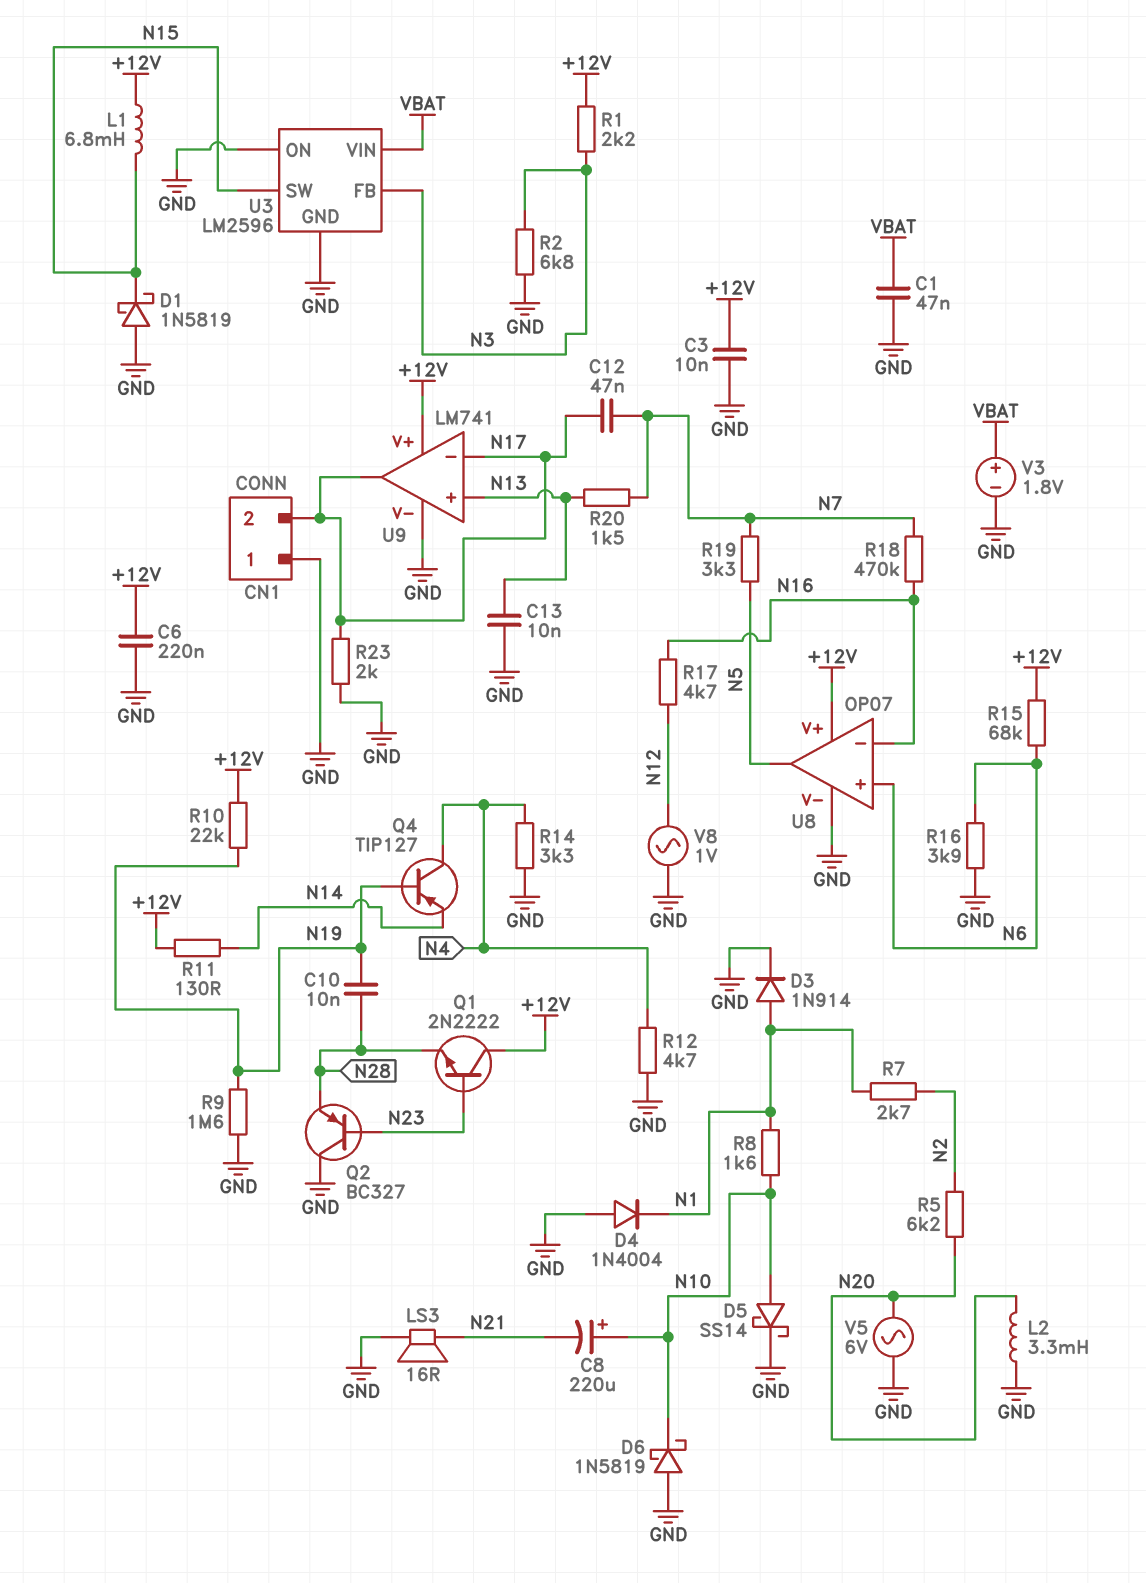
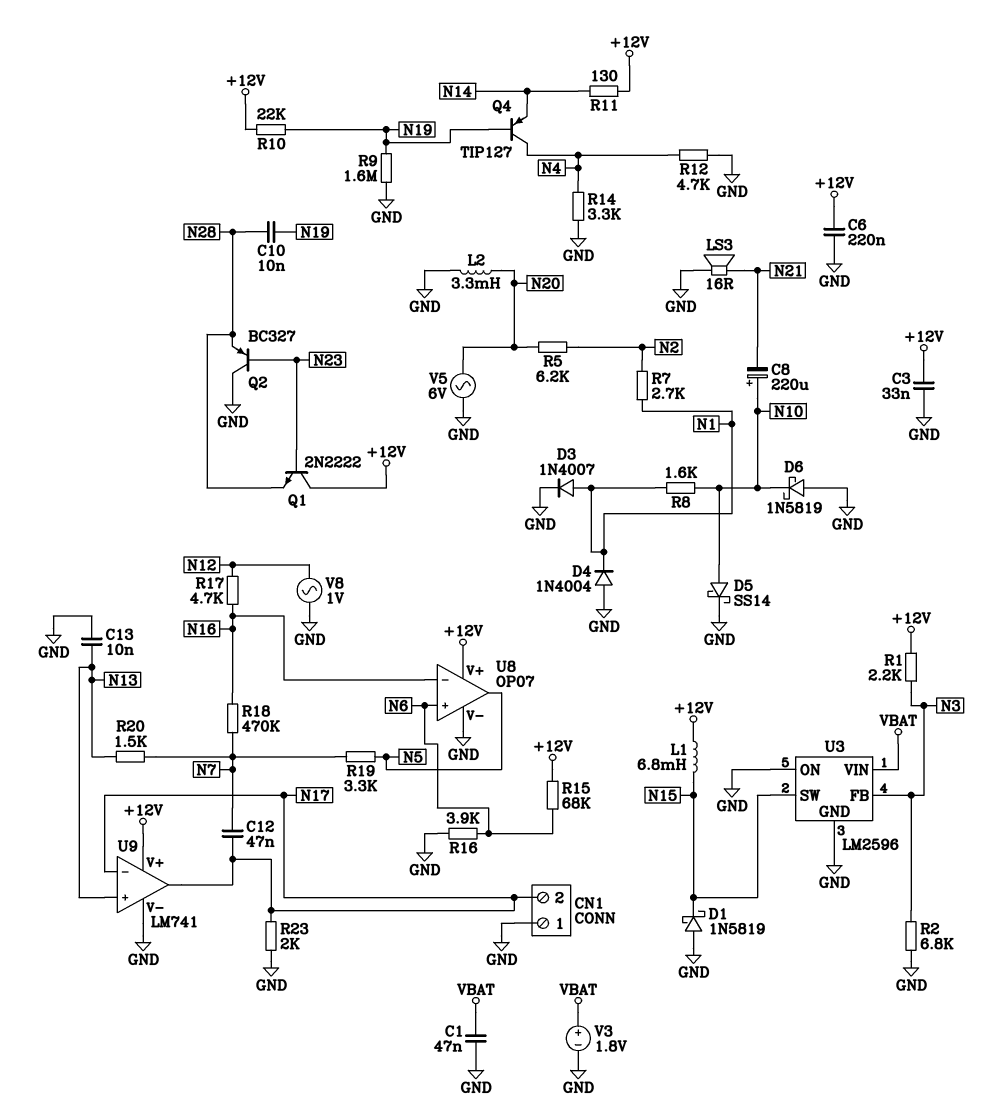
C3: 10nF (+12V, GND) -> 33nF (+12V, GND)
D3: diode 1N914 (A N1, K GND) -> diode 1N4007 (A N1, K GND)

